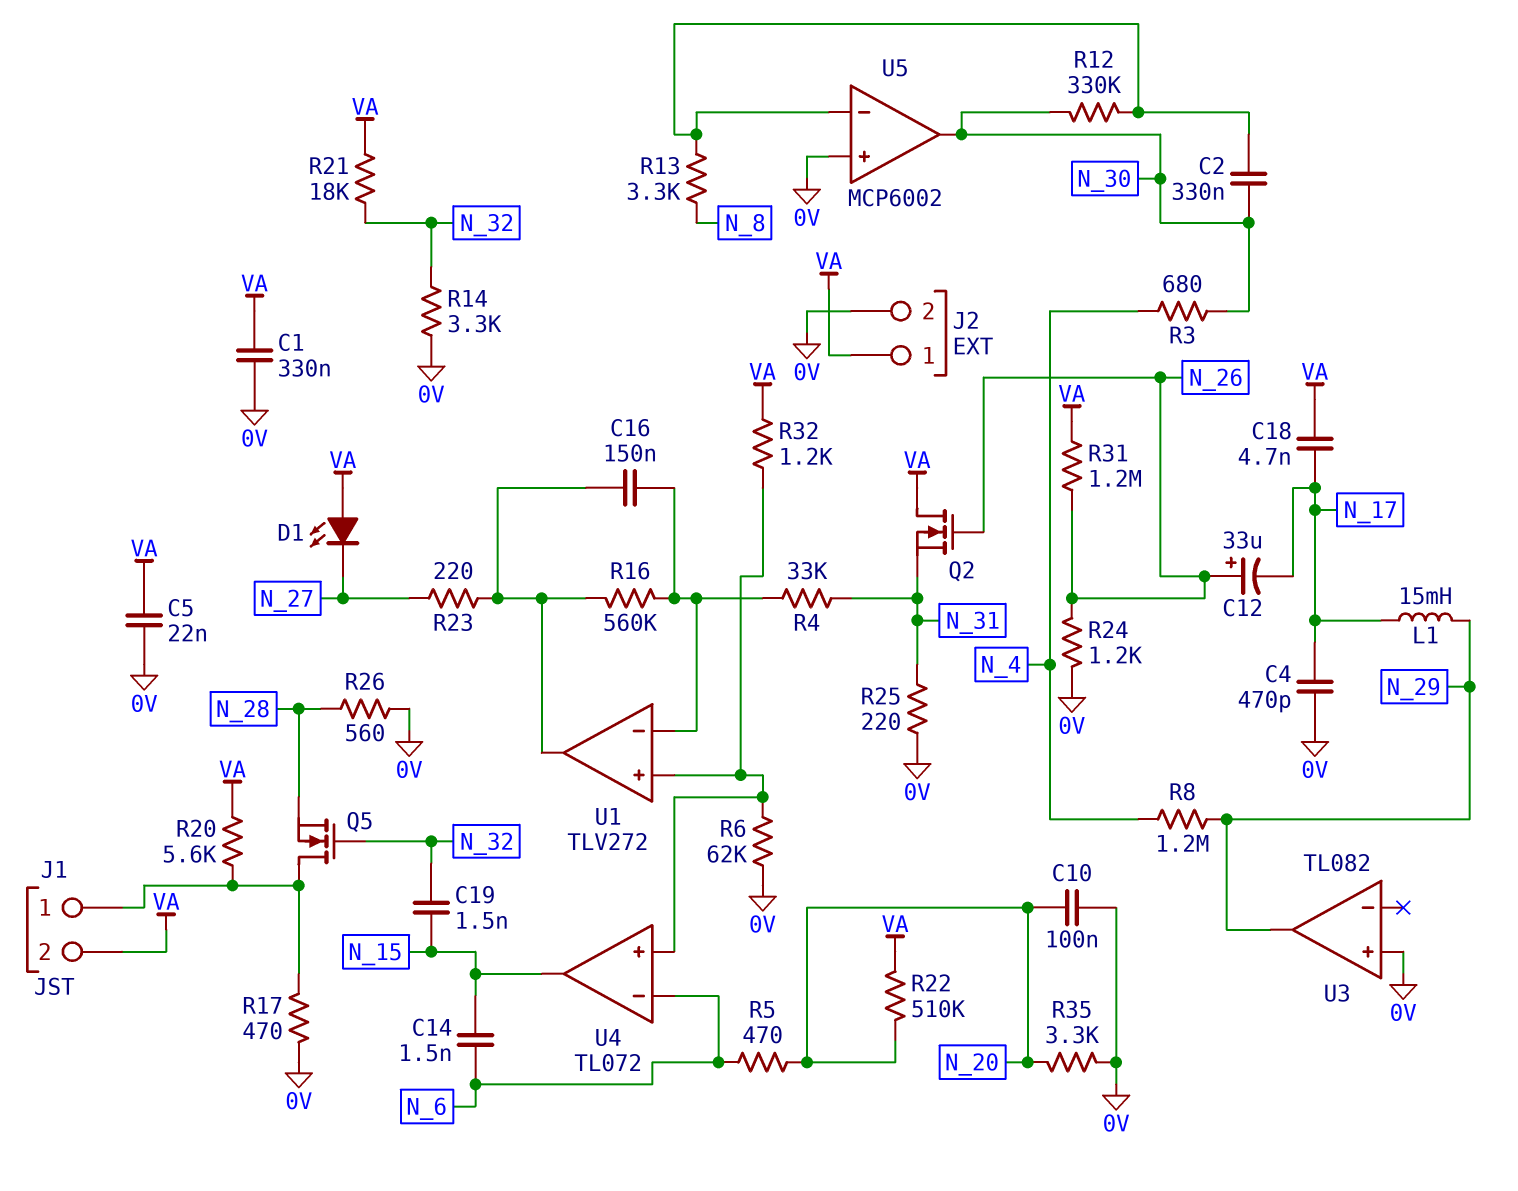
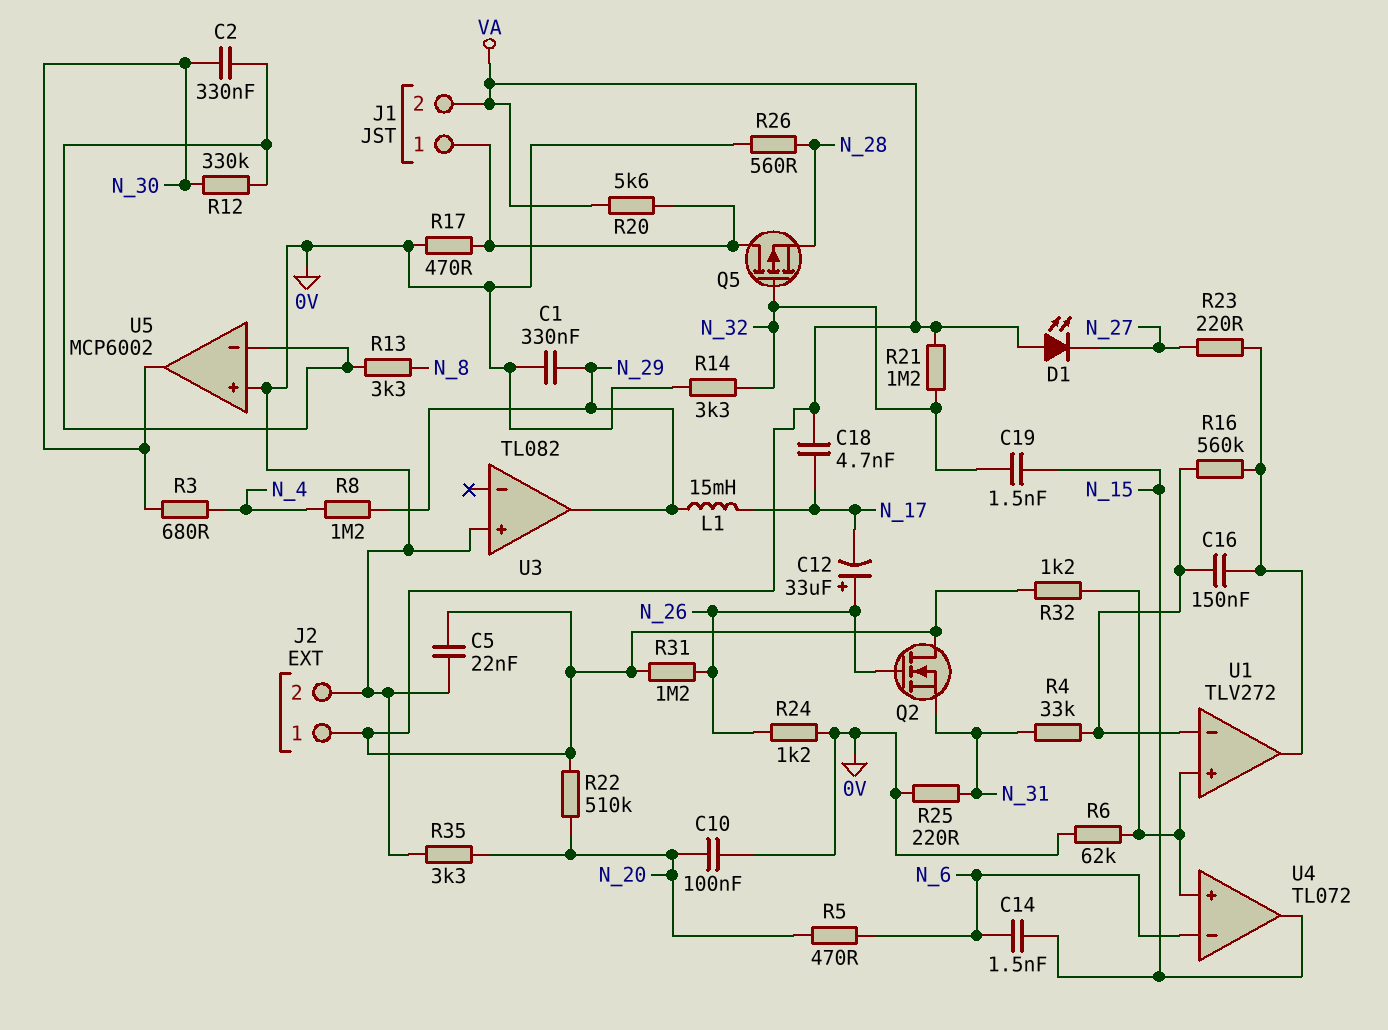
C1: 330nF (0V, VA) -> 330nF (0V, N_29)
C4: 470pF (0V, N_17) -> none
Q5: NMOS (G N_32, D J1/1, S N_28) -> PMOS (G N_32, D J1/1, S N_28)
R21: 18k (N_32, VA) -> 1.2M (N_32, VA)

